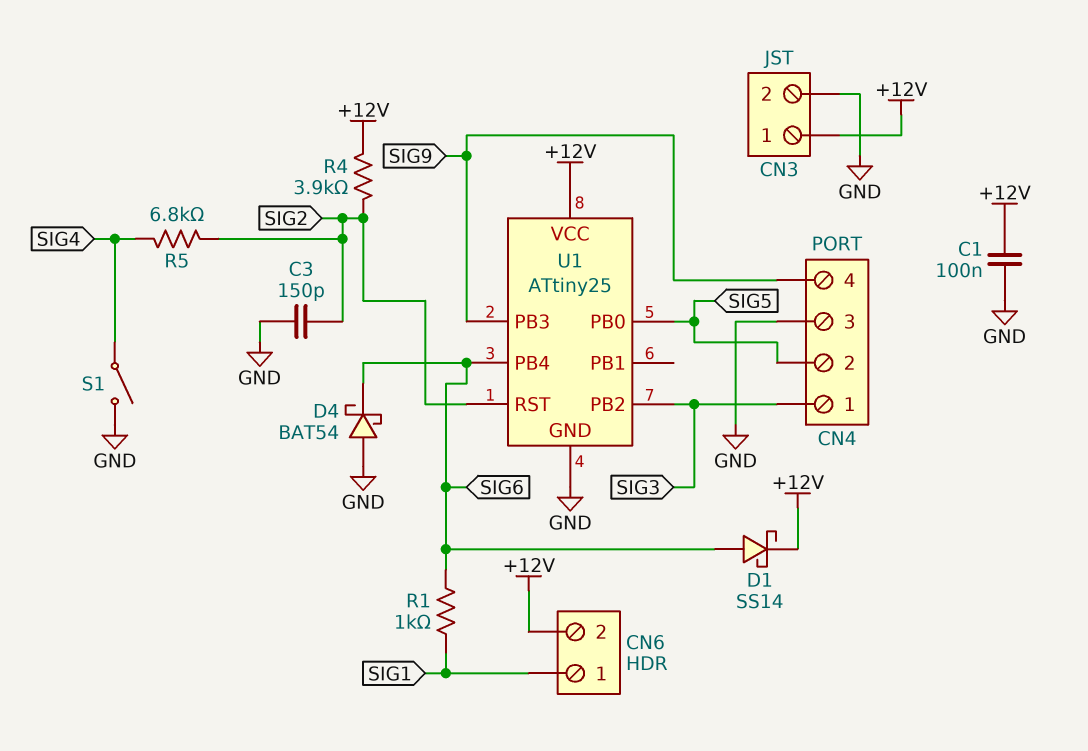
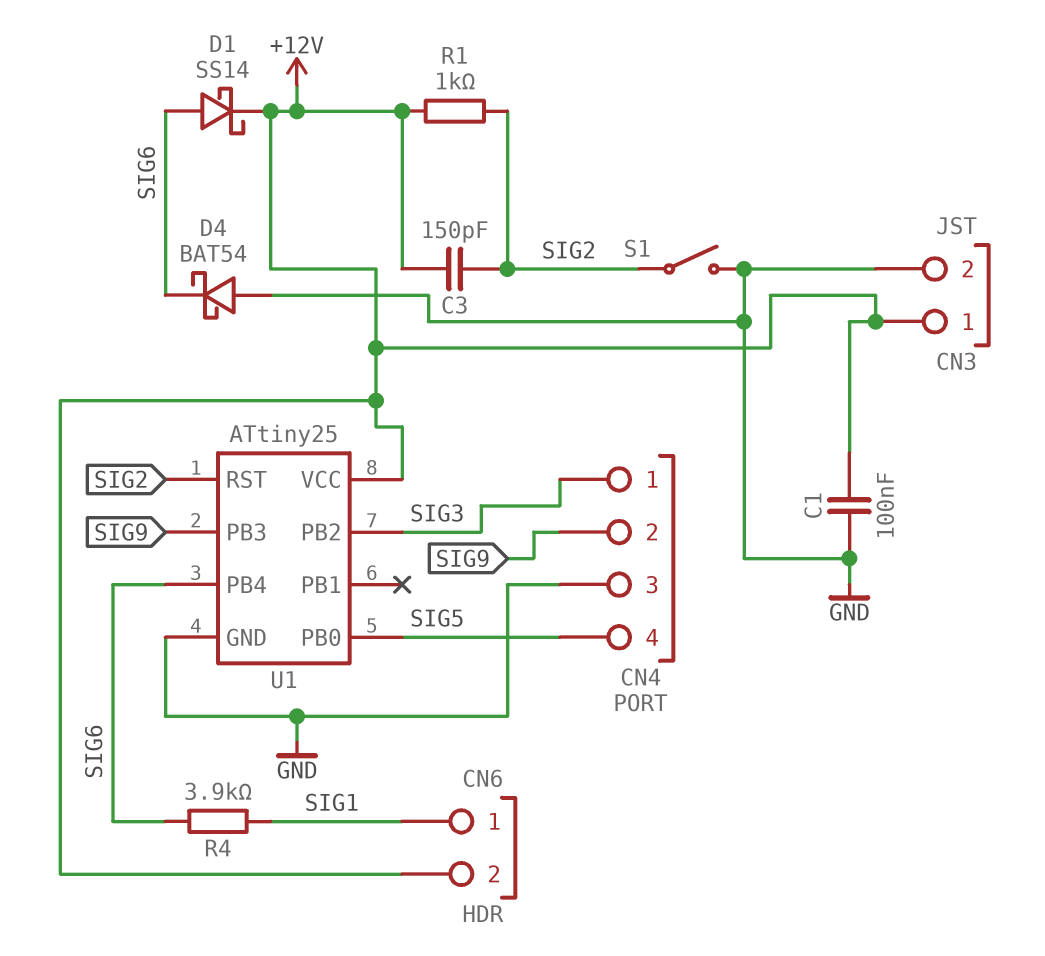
C3: 150pF (GND, SIG2) -> 150pF (+12V, SIG2)
CN4 pin 2: SIG5 -> SIG9
CN4 pin 4: SIG9 -> SIG5
R1: 1k (SIG1, SIG6) -> 1k (+12V, SIG2)
R4: 3.9k (+12V, SIG2) -> 3.9k (SIG1, SIG6)
R5: 6.8k (SIG2, SIG4) -> none
S1: switch (GND, SIG4) -> switch (GND, SIG2)

